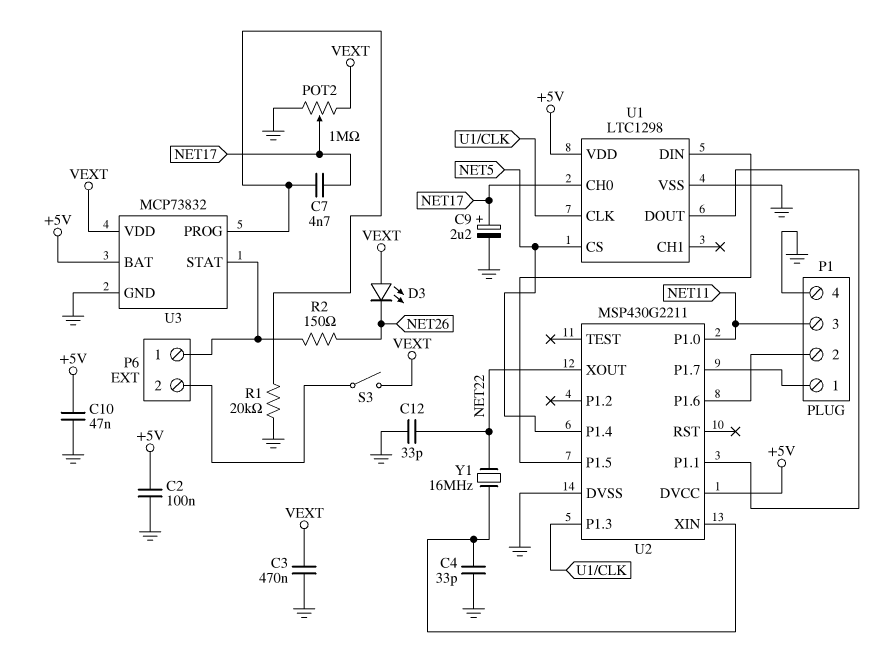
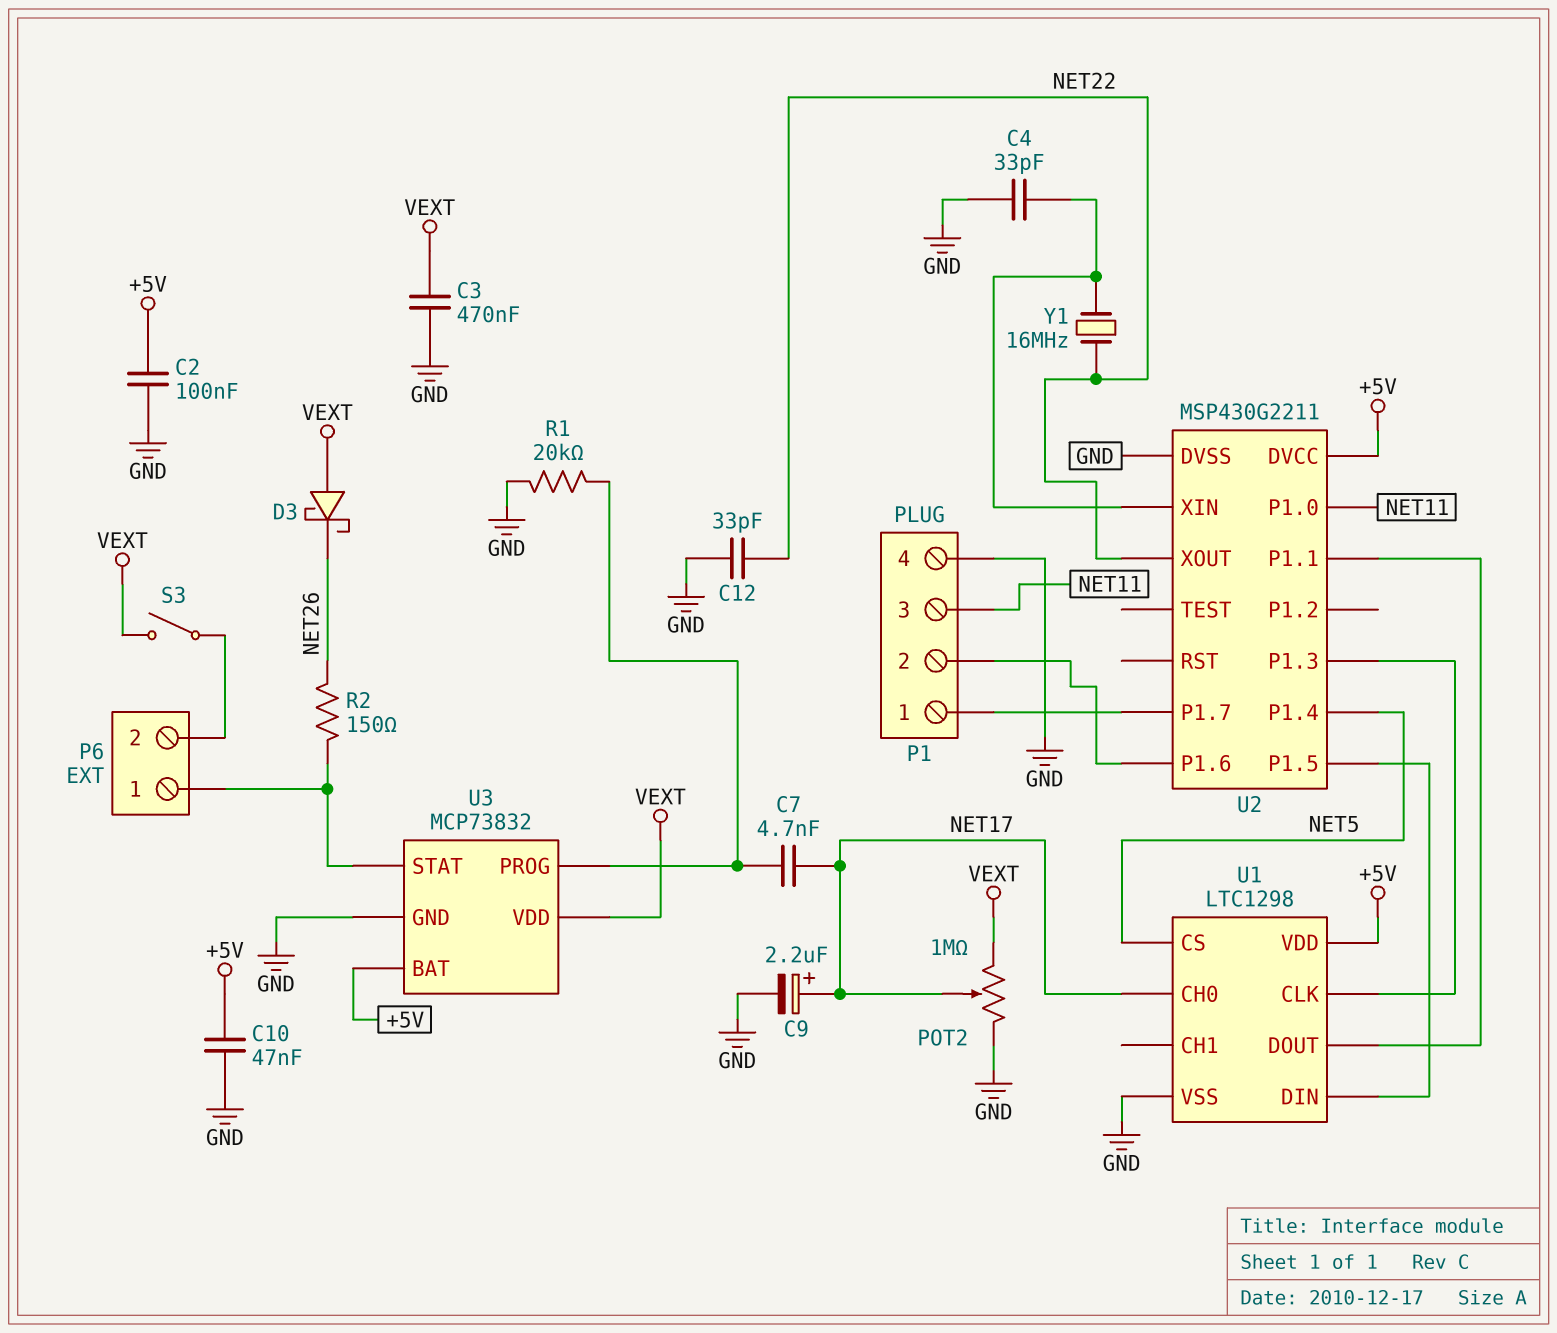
D3: LED (A VEXT, K NET26) -> schottky (A VEXT, K NET26)

